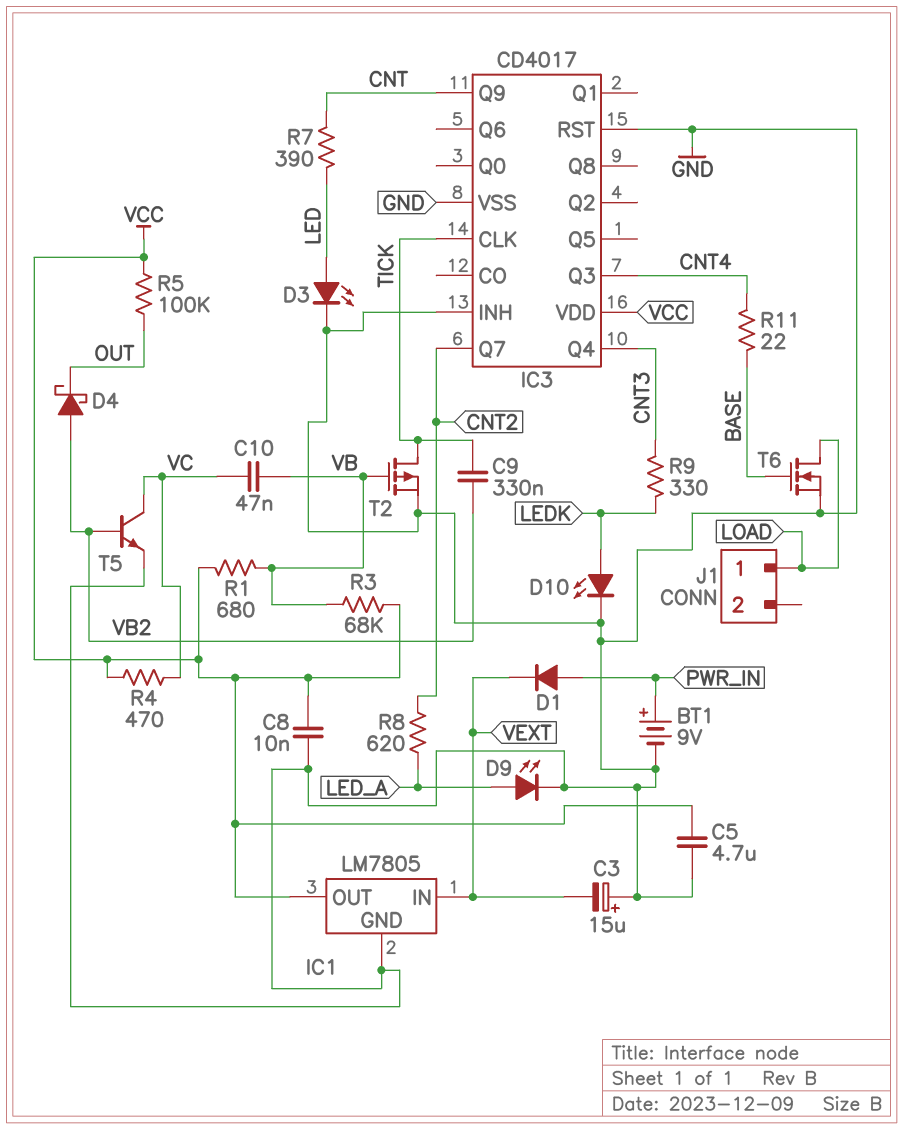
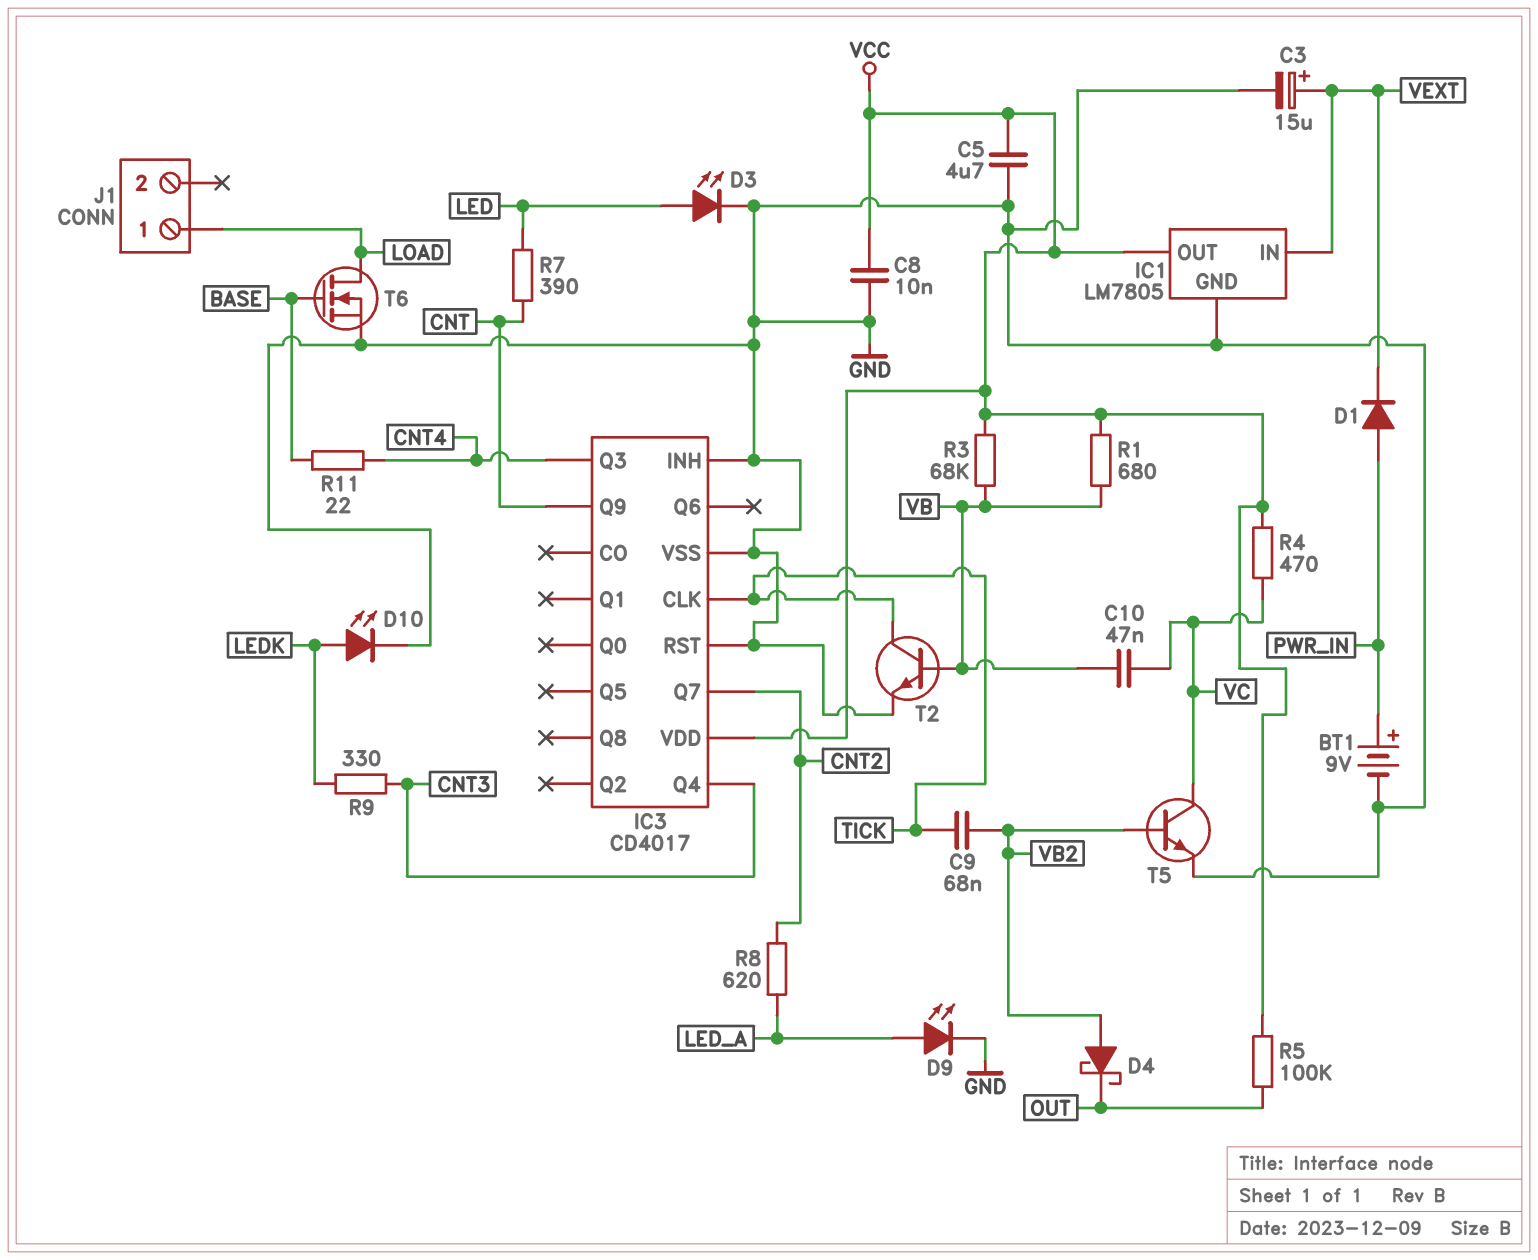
C3: 15uF (plus GND, minus VEXT) -> 15uF (plus VEXT, minus GND)
C9: 330nF (TICK, VB2) -> 68nF (TICK, VB2)
T2: PMOS (G VB, D TICK, S GND) -> NPN (B VB, C TICK, E GND)

